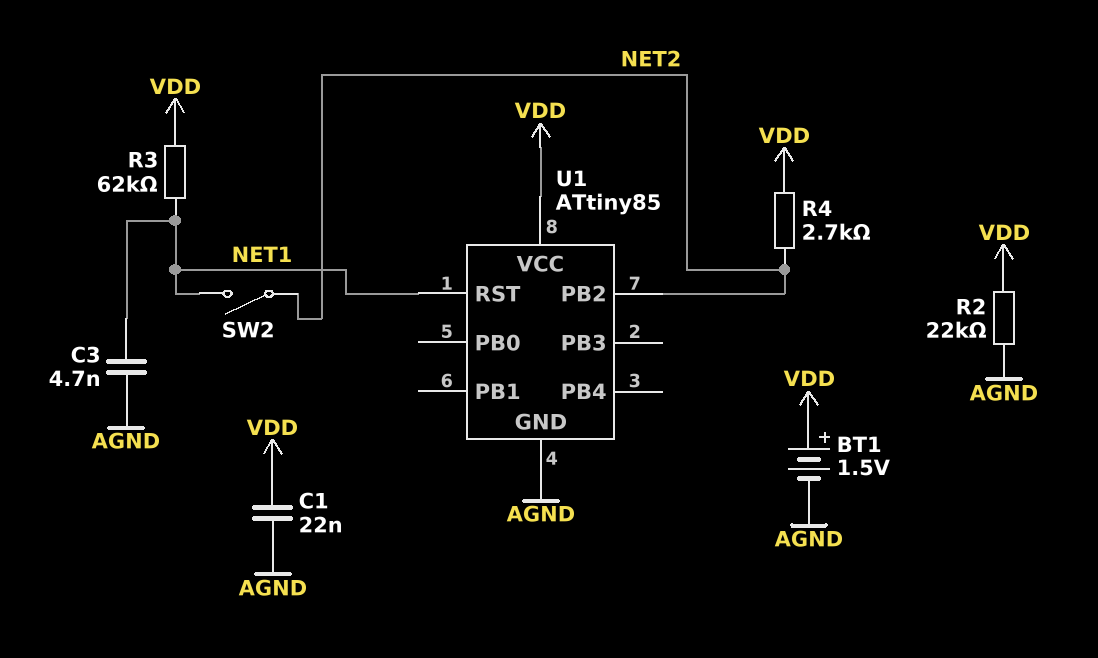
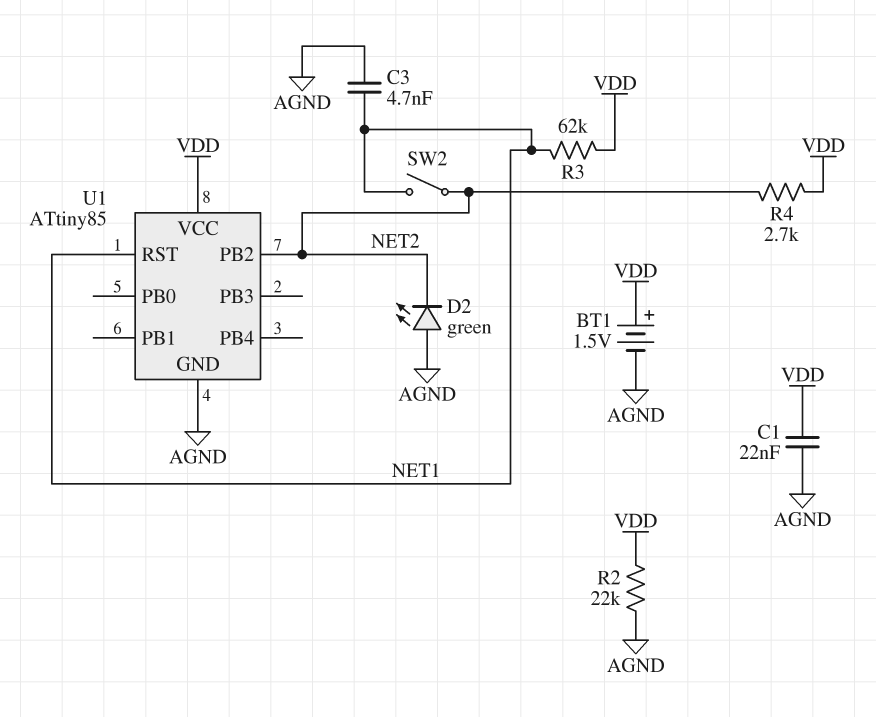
D2: none -> LED green (A AGND, K NET2)

